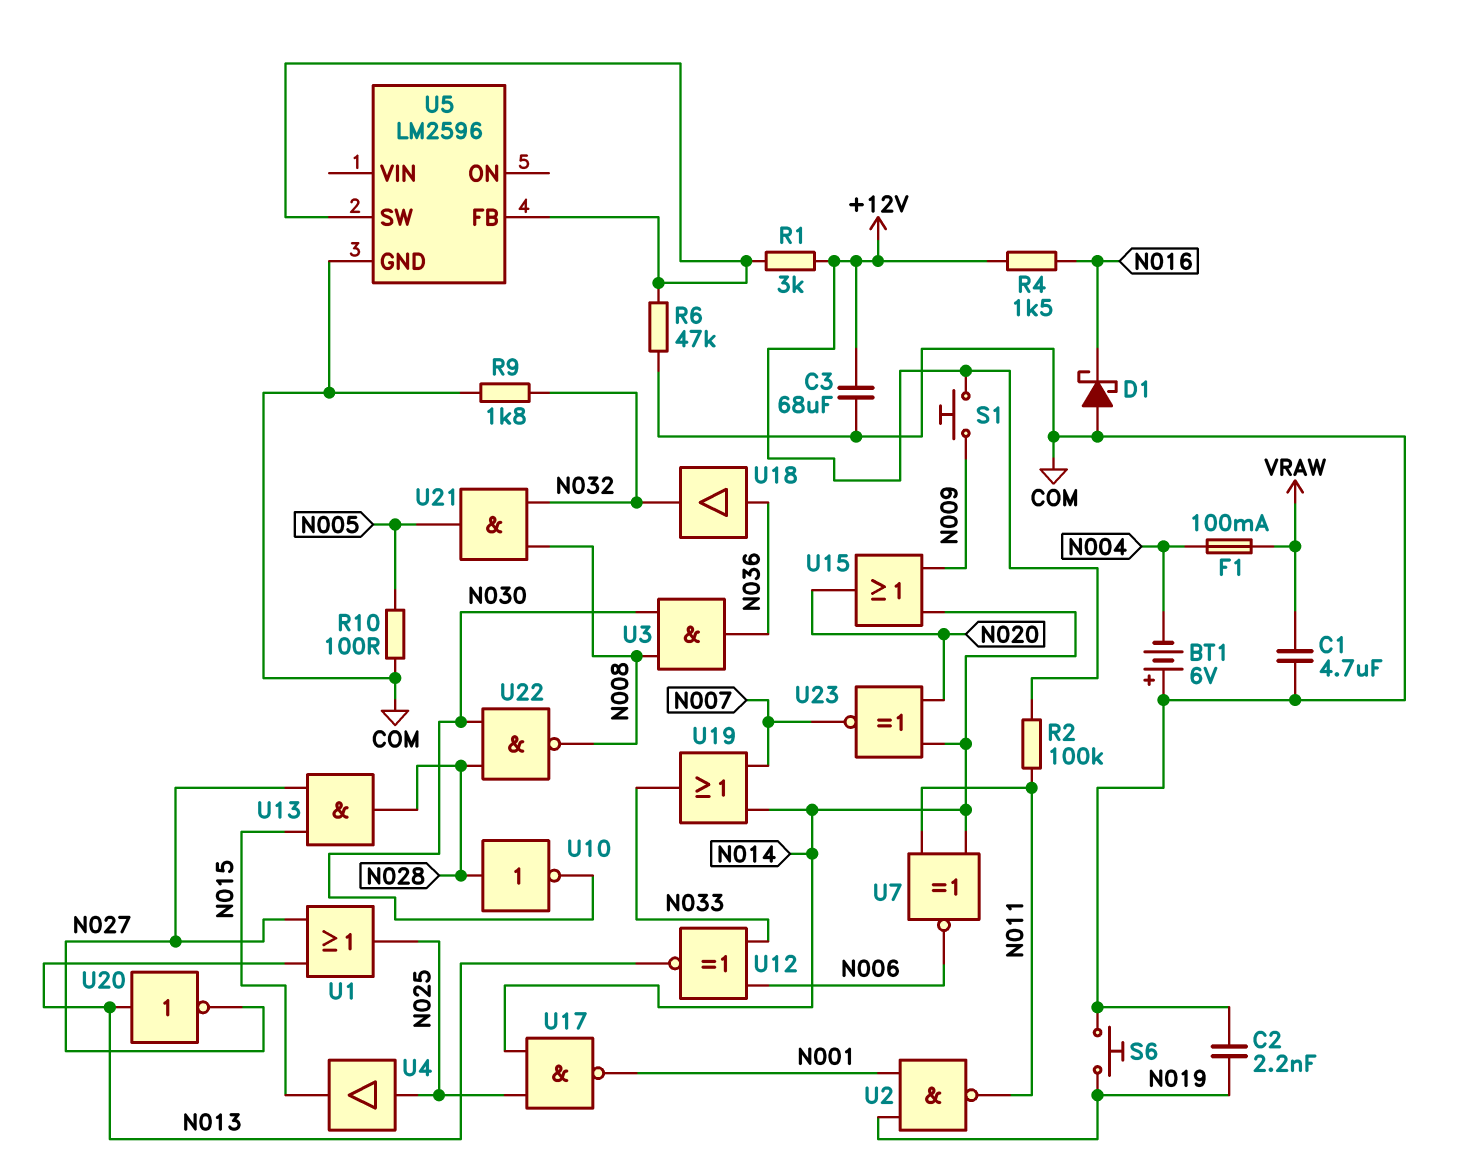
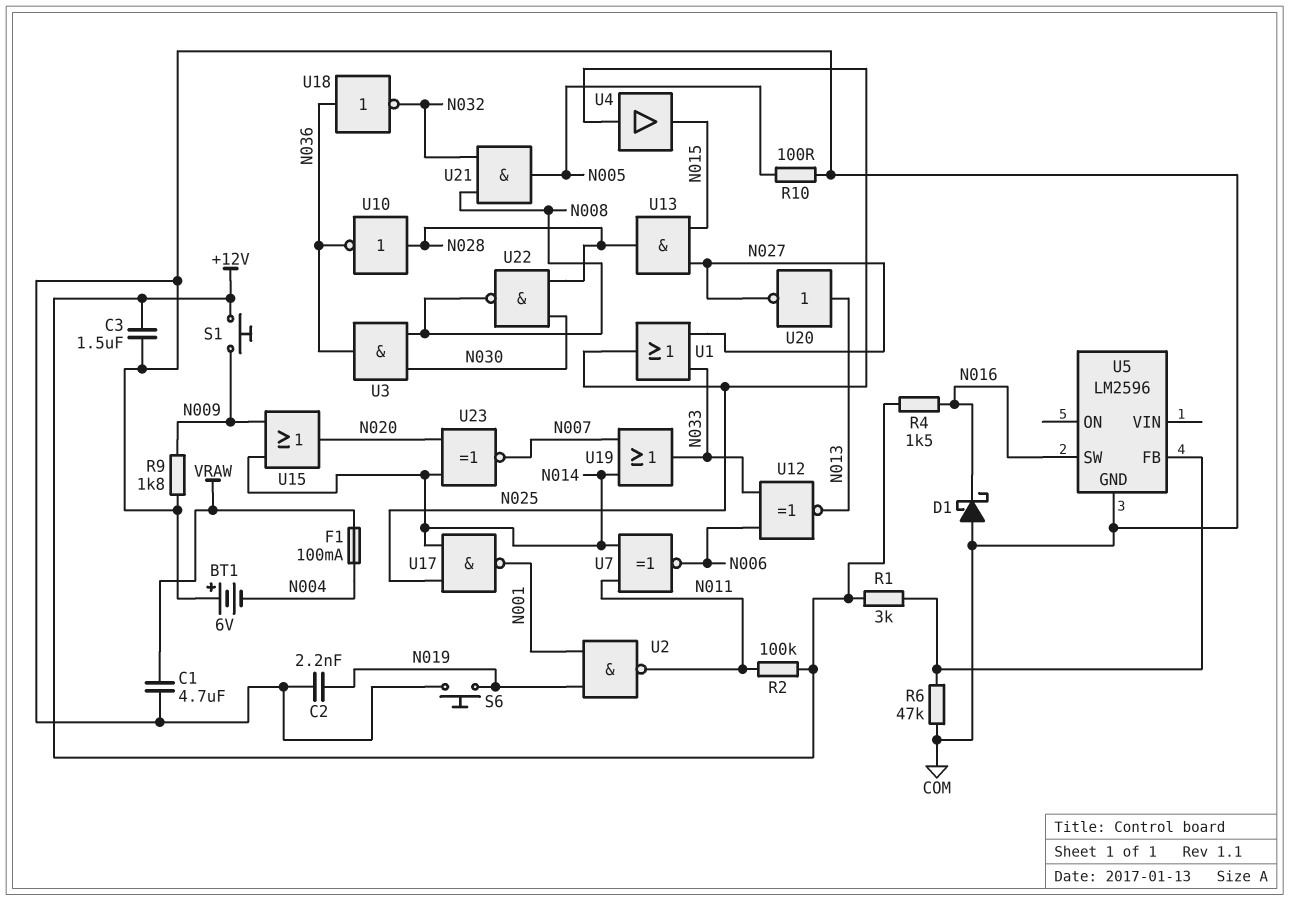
C3: 68uF (+12V, COM) -> 1.5uF (+12V, COM)
R9: 1.8k (COM, N032) -> 1.8k (COM, N009)
U1: OR (in N013, in N027, out N025) -> OR (in N027, in N033, out N025)
U5 pin SW: U5/FB -> N016
U10: NOT (in N028, out N030) -> NOT (in N028, out N036)
U18: buffer (in N036, out N032) -> NOT (in N036, out N032)

